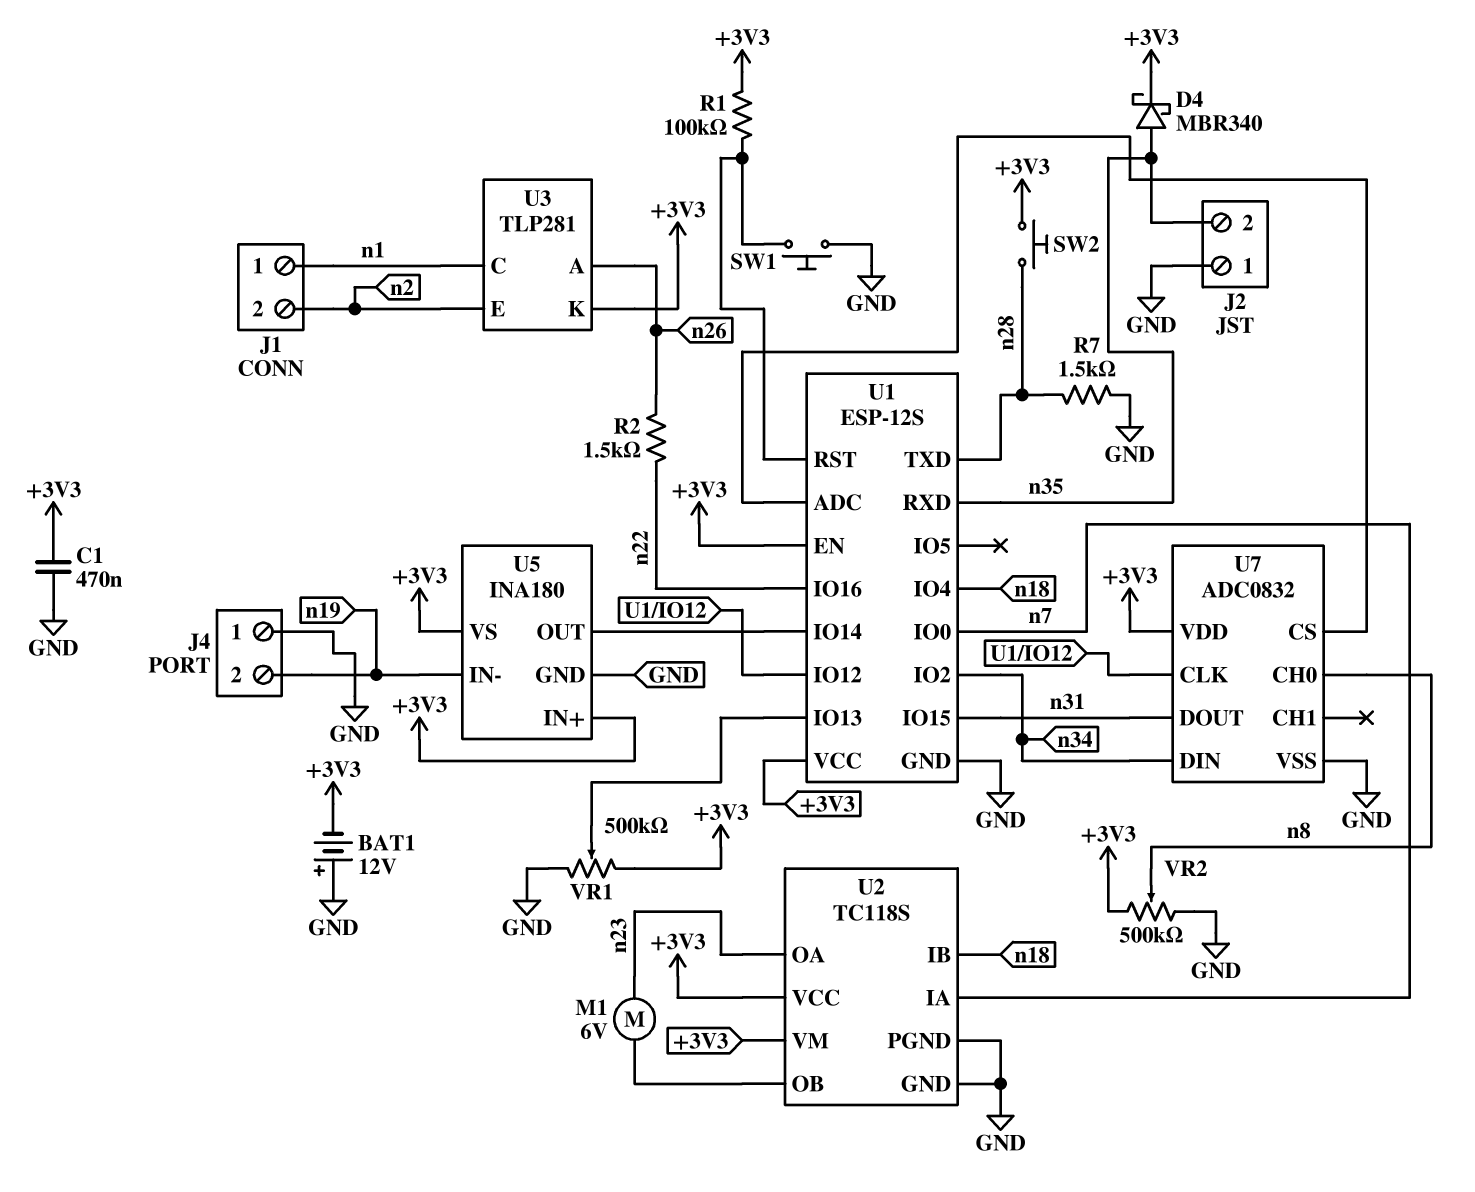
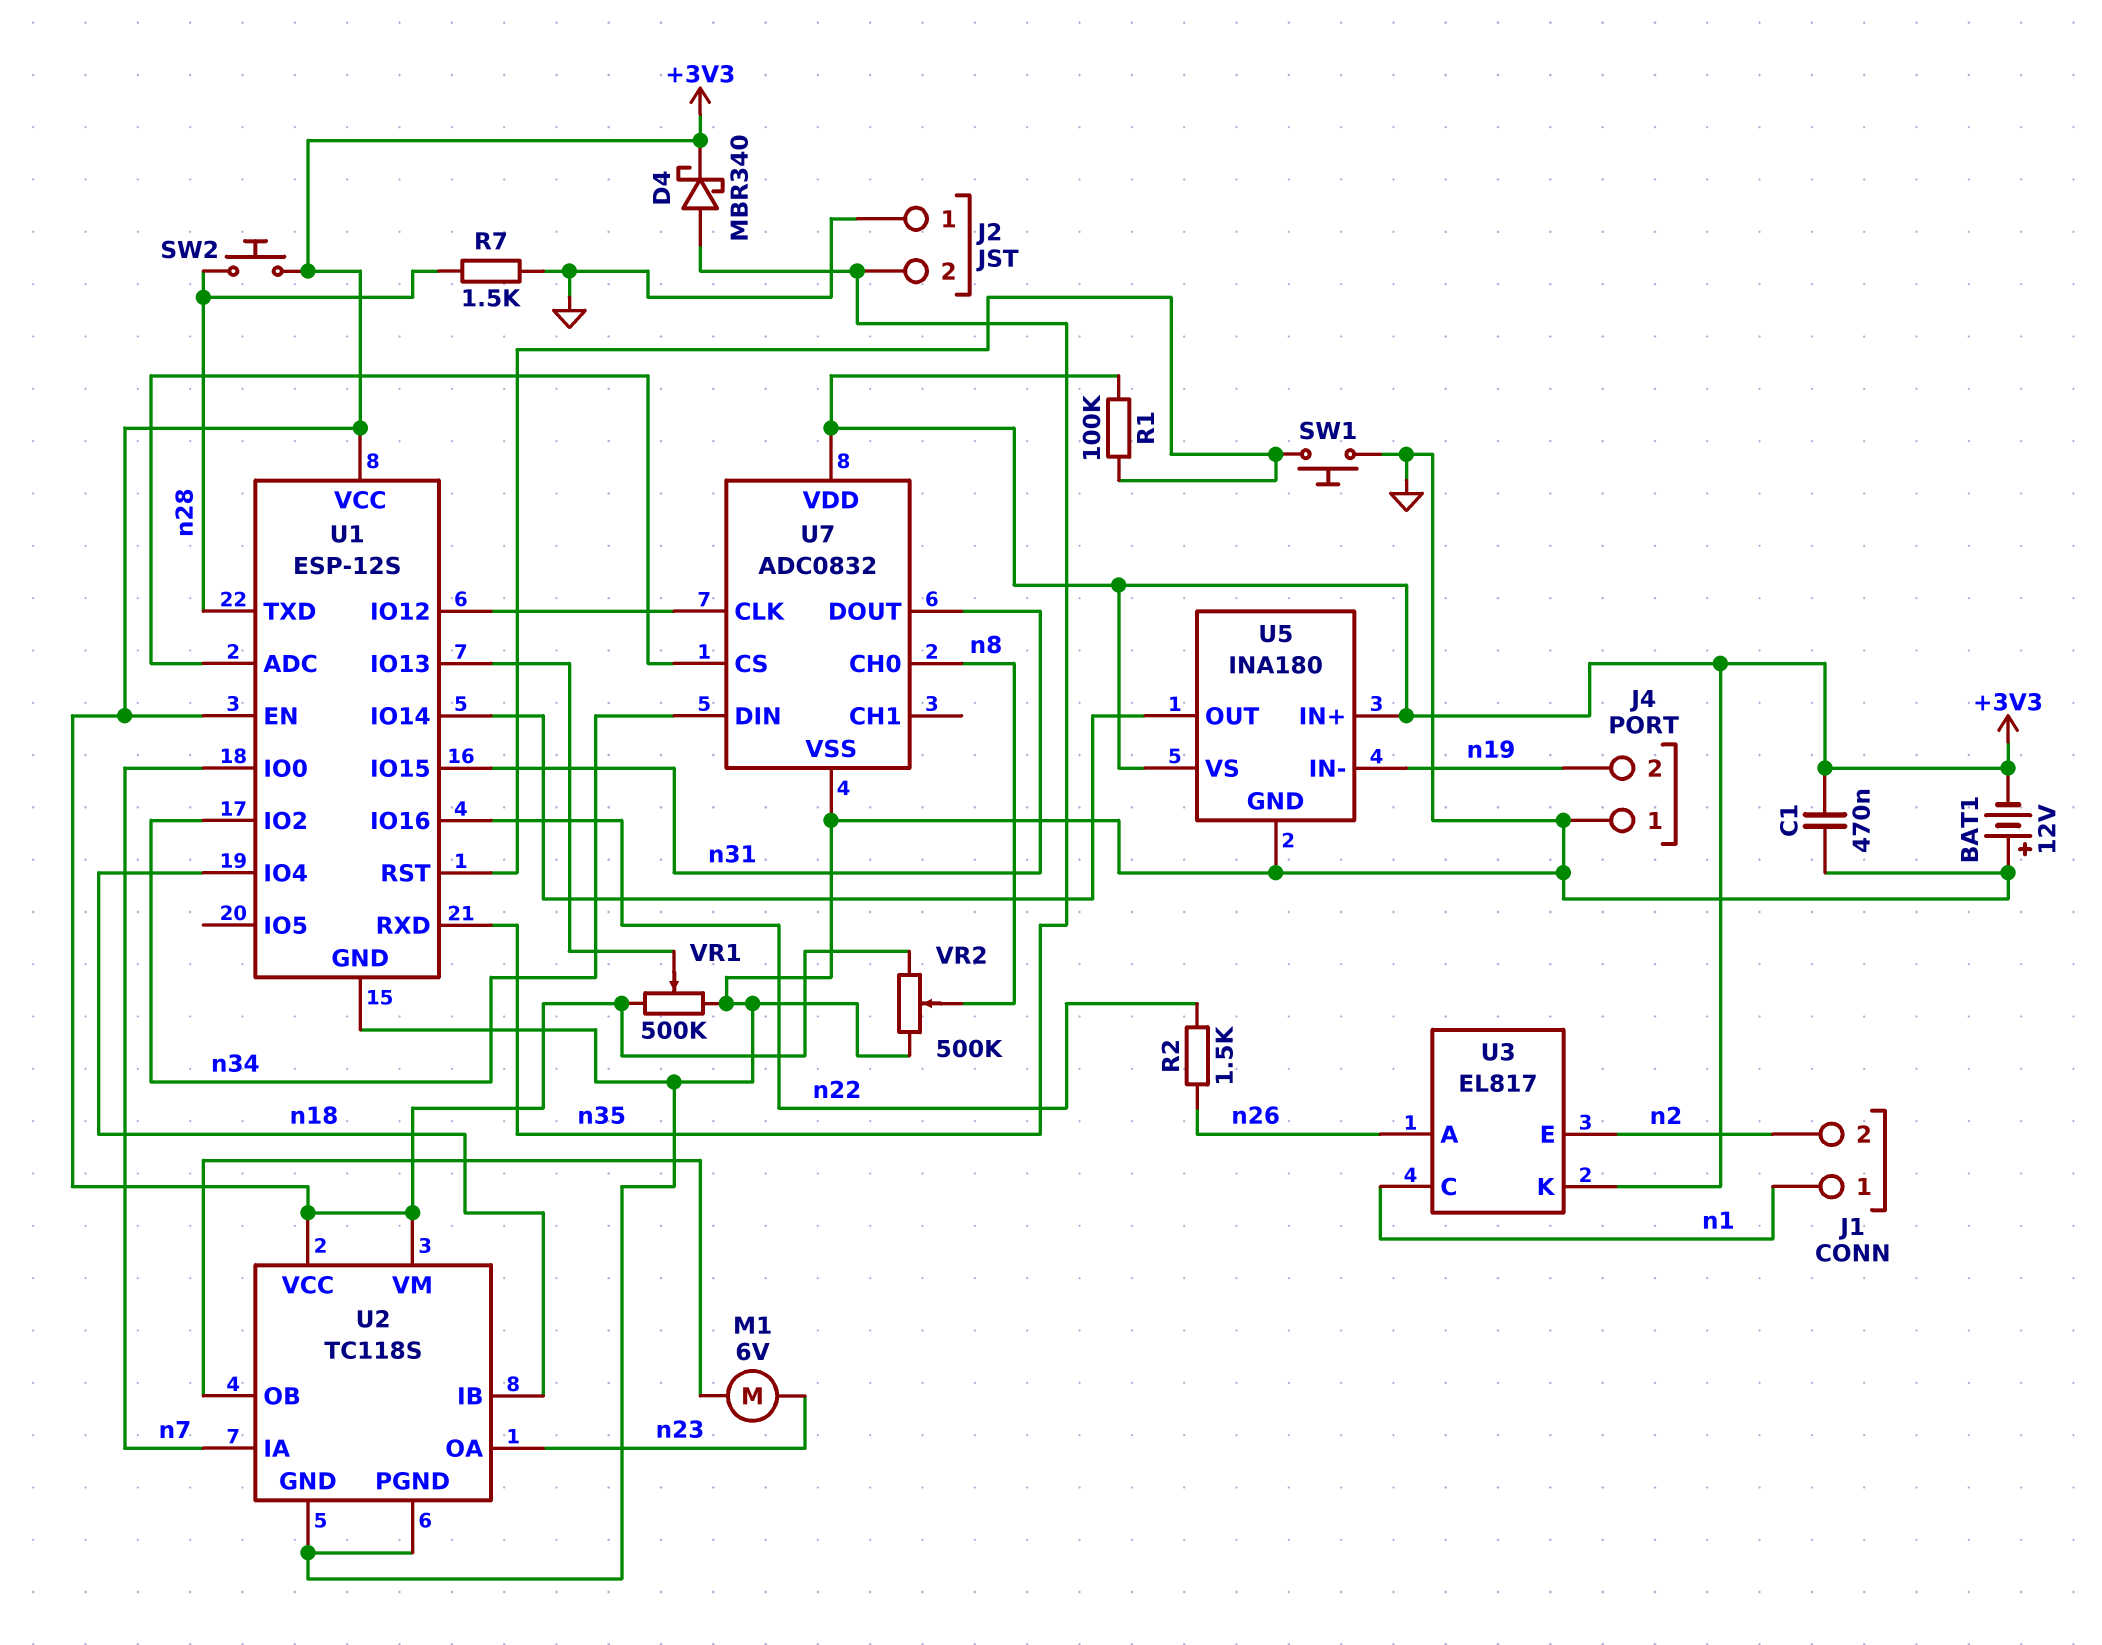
U3: TLP281 -> EL817

